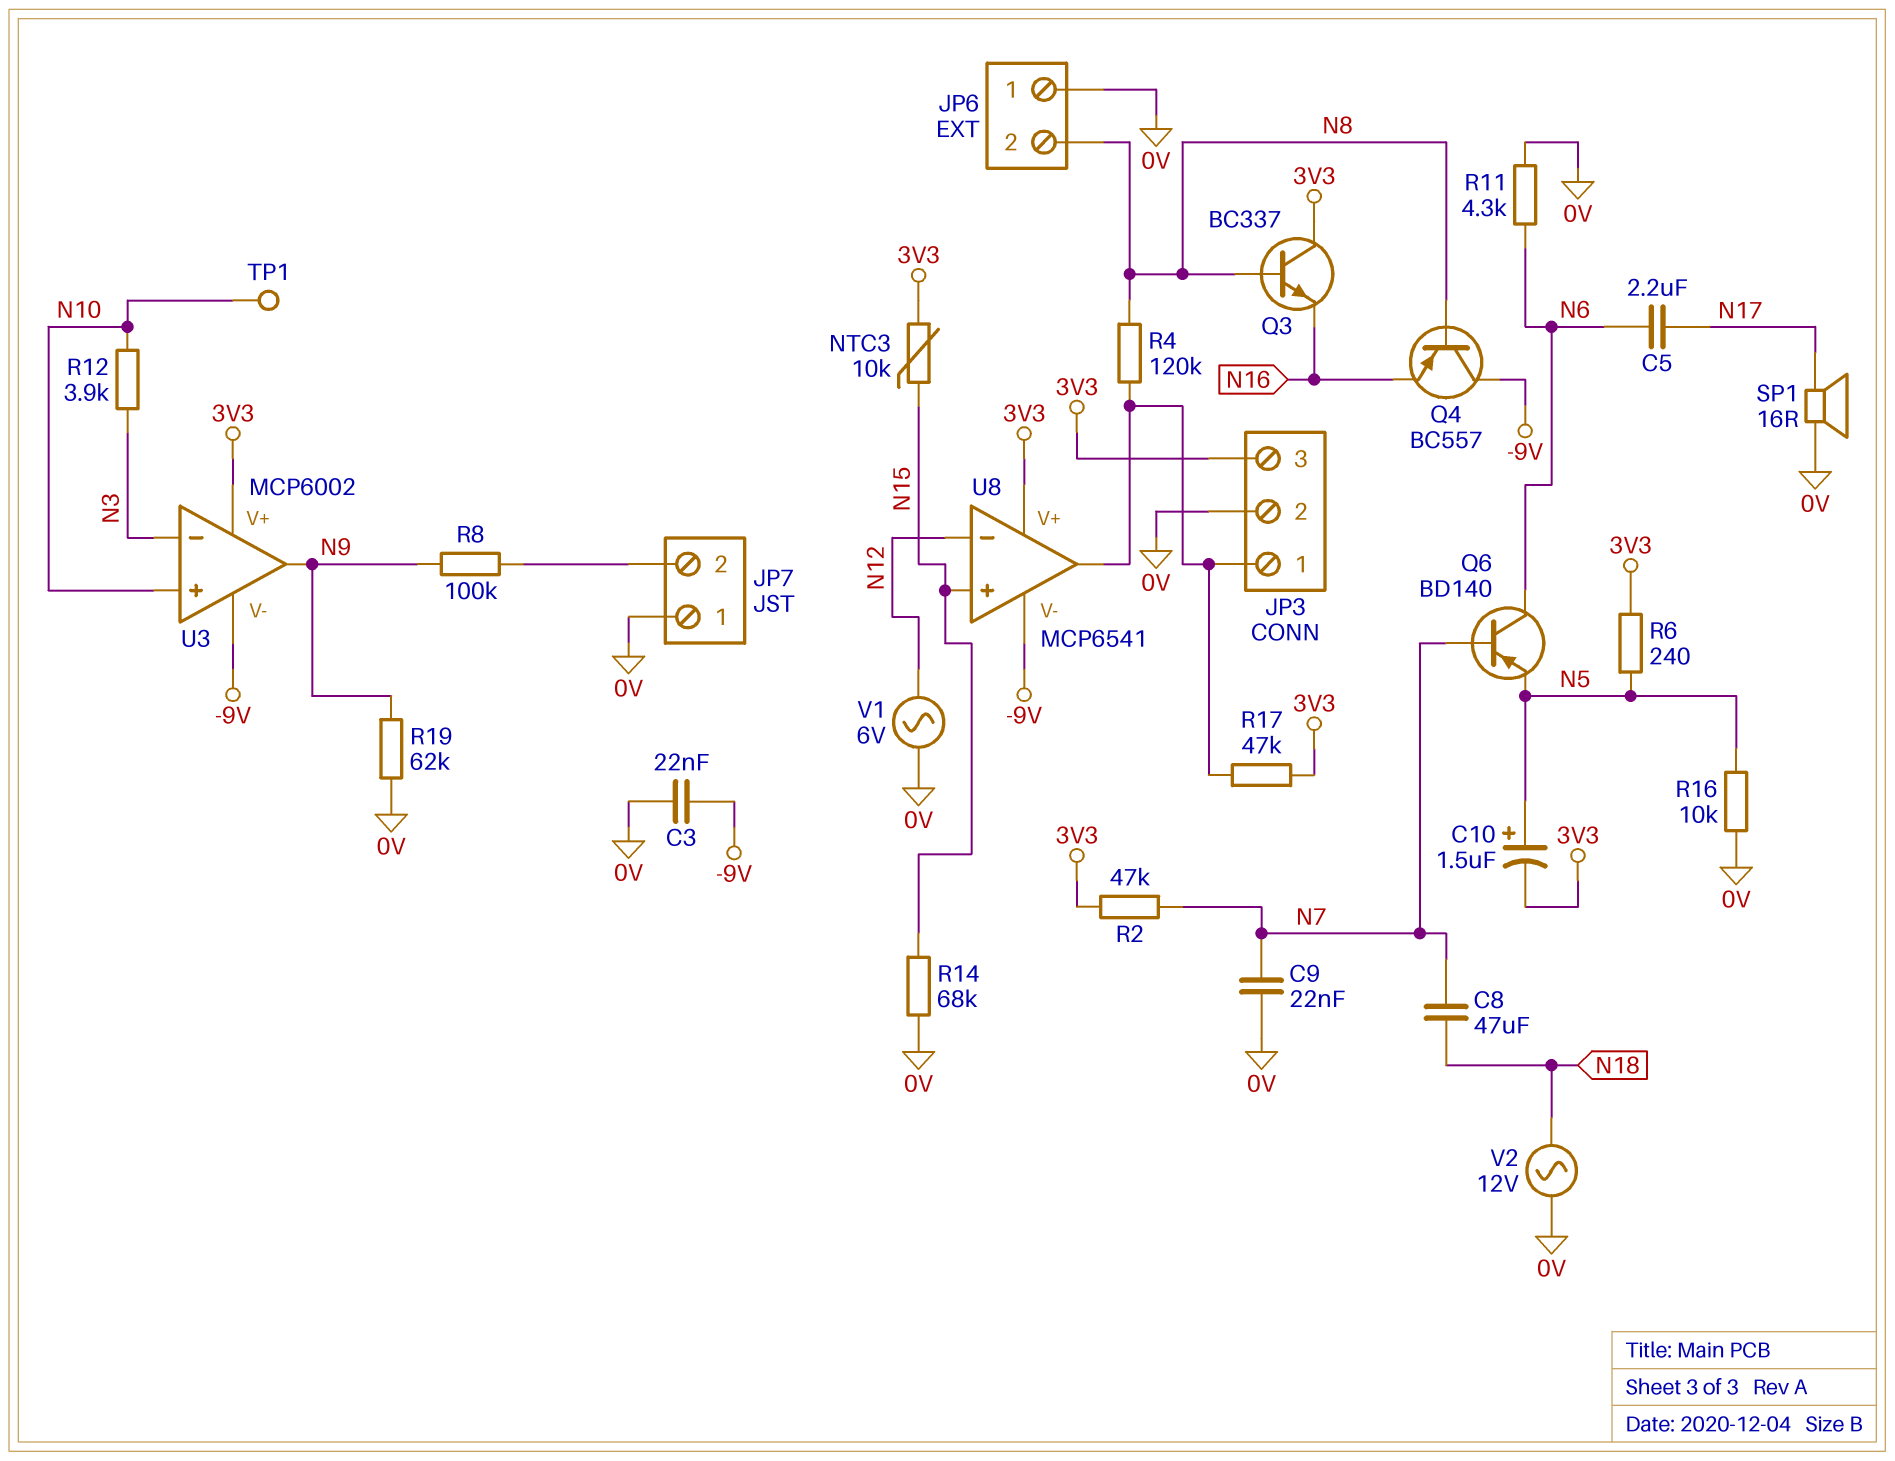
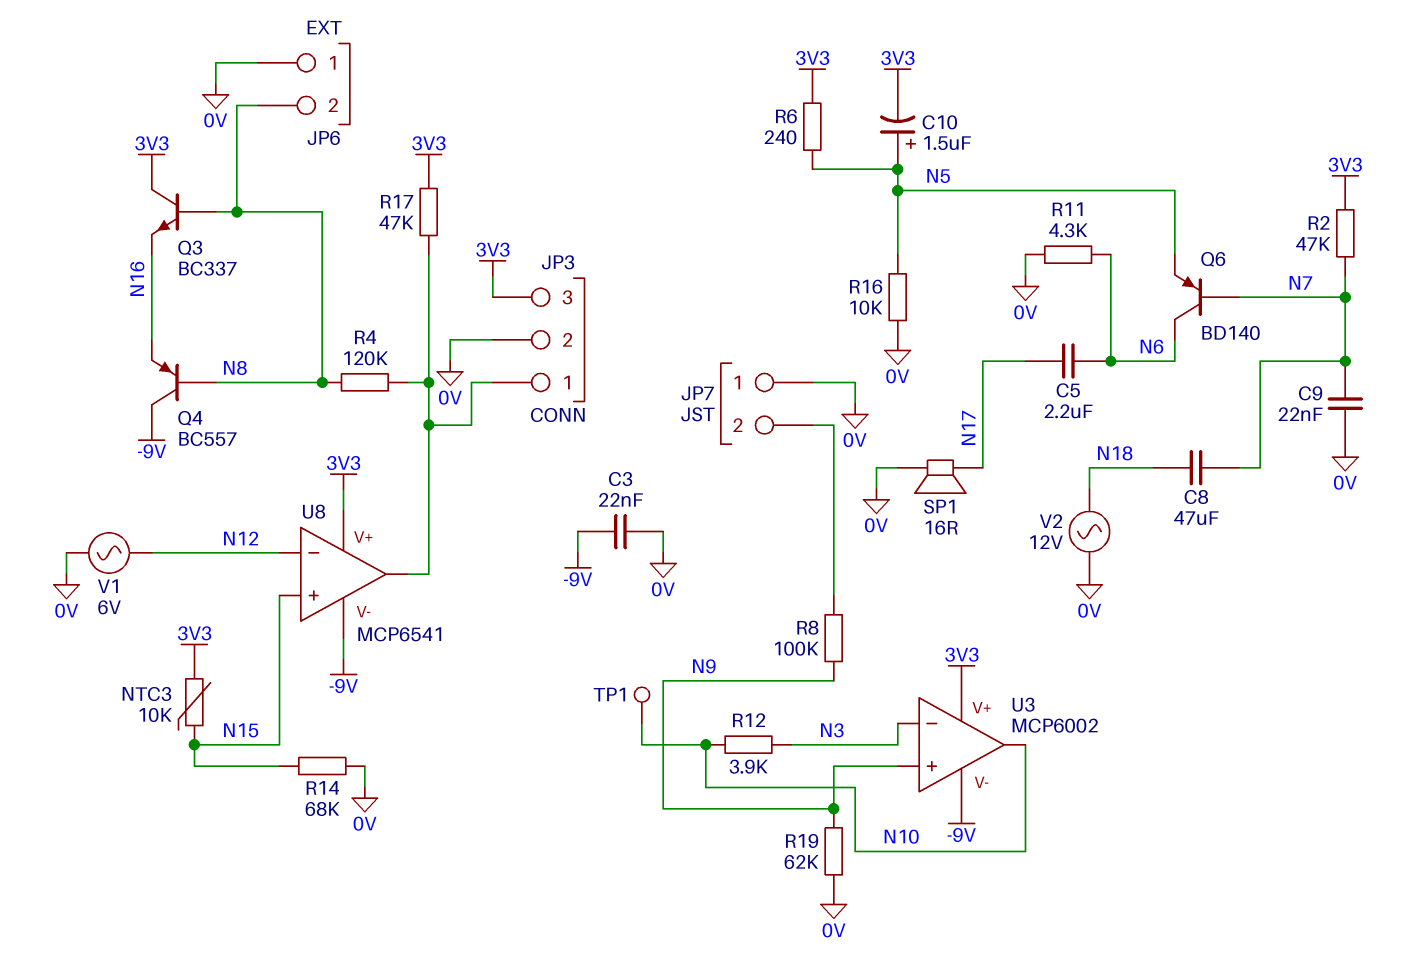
U3 pin in+: N10 -> N9
U3 pin out: N9 -> N10

